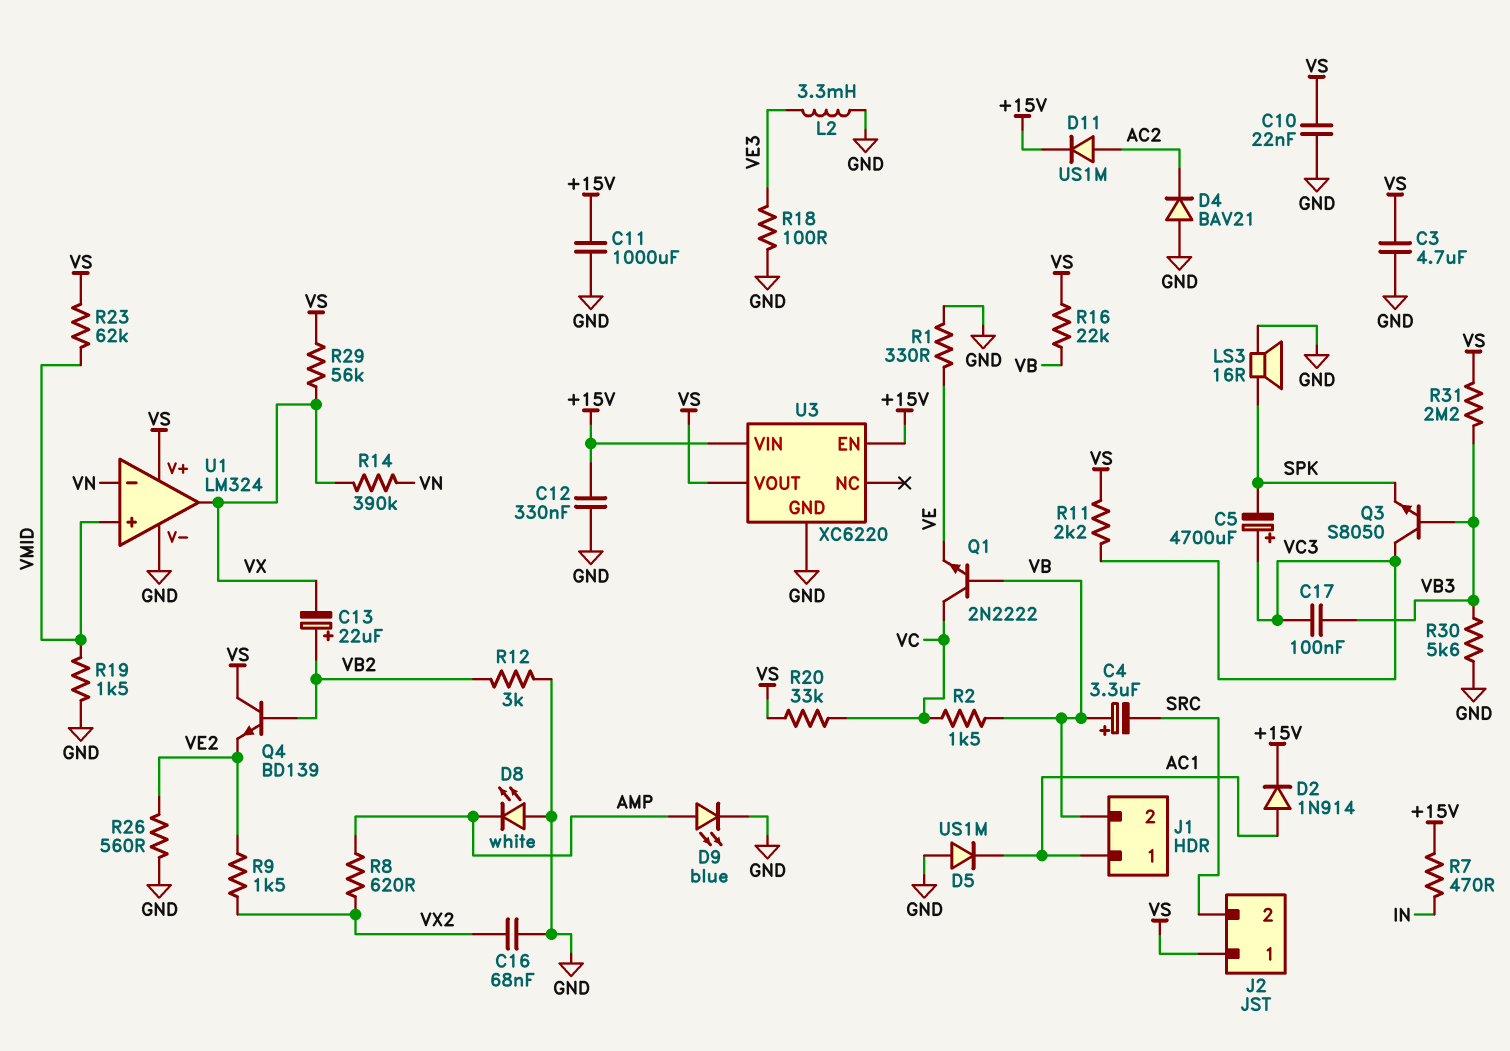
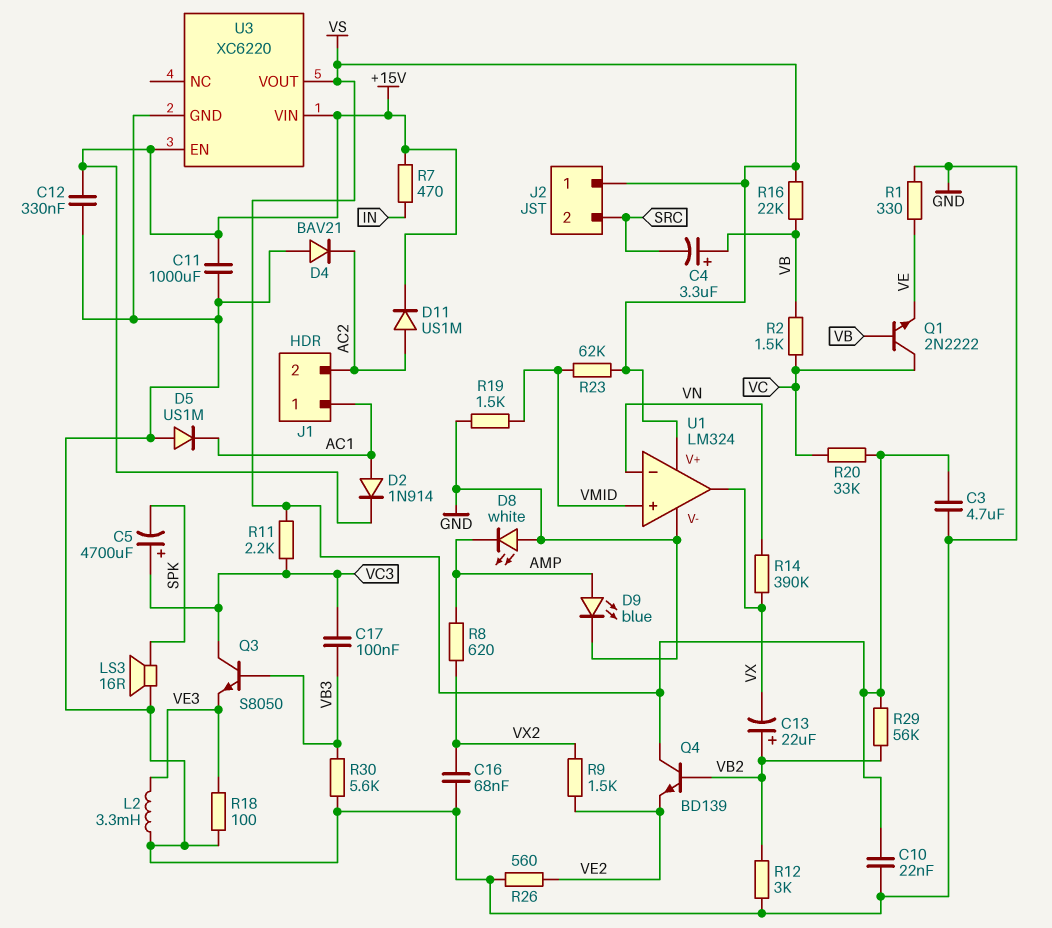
J1 pin 2: VB -> AC2
Q3: NPN S8050 (B VB3, C VC3, E SPK) -> NPN S8050 (B VB3, C VC3, E VE3)
R29: 56k (VS, VX) -> 56k (VB2, VS)
R31: 2.2M (VB3, VS) -> none

